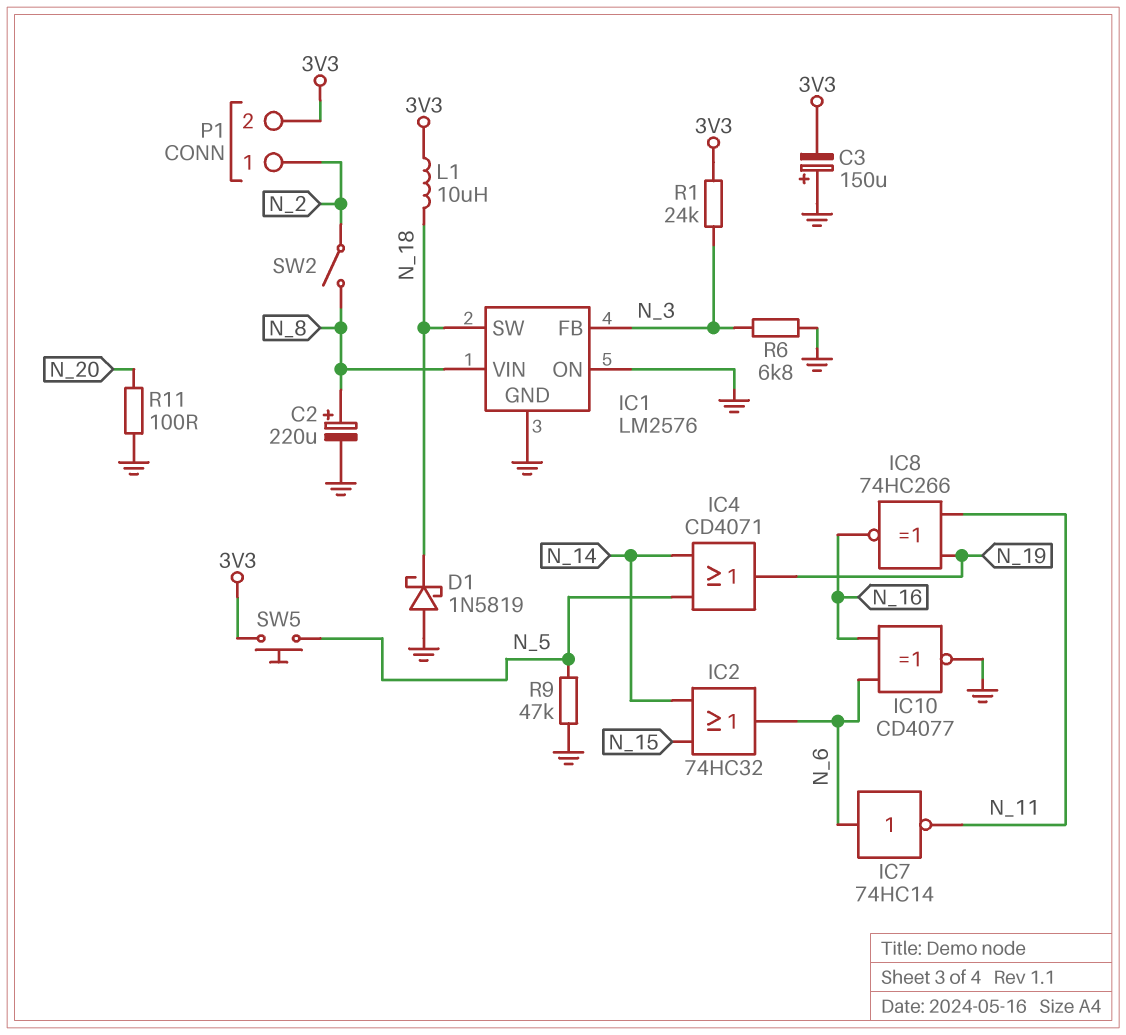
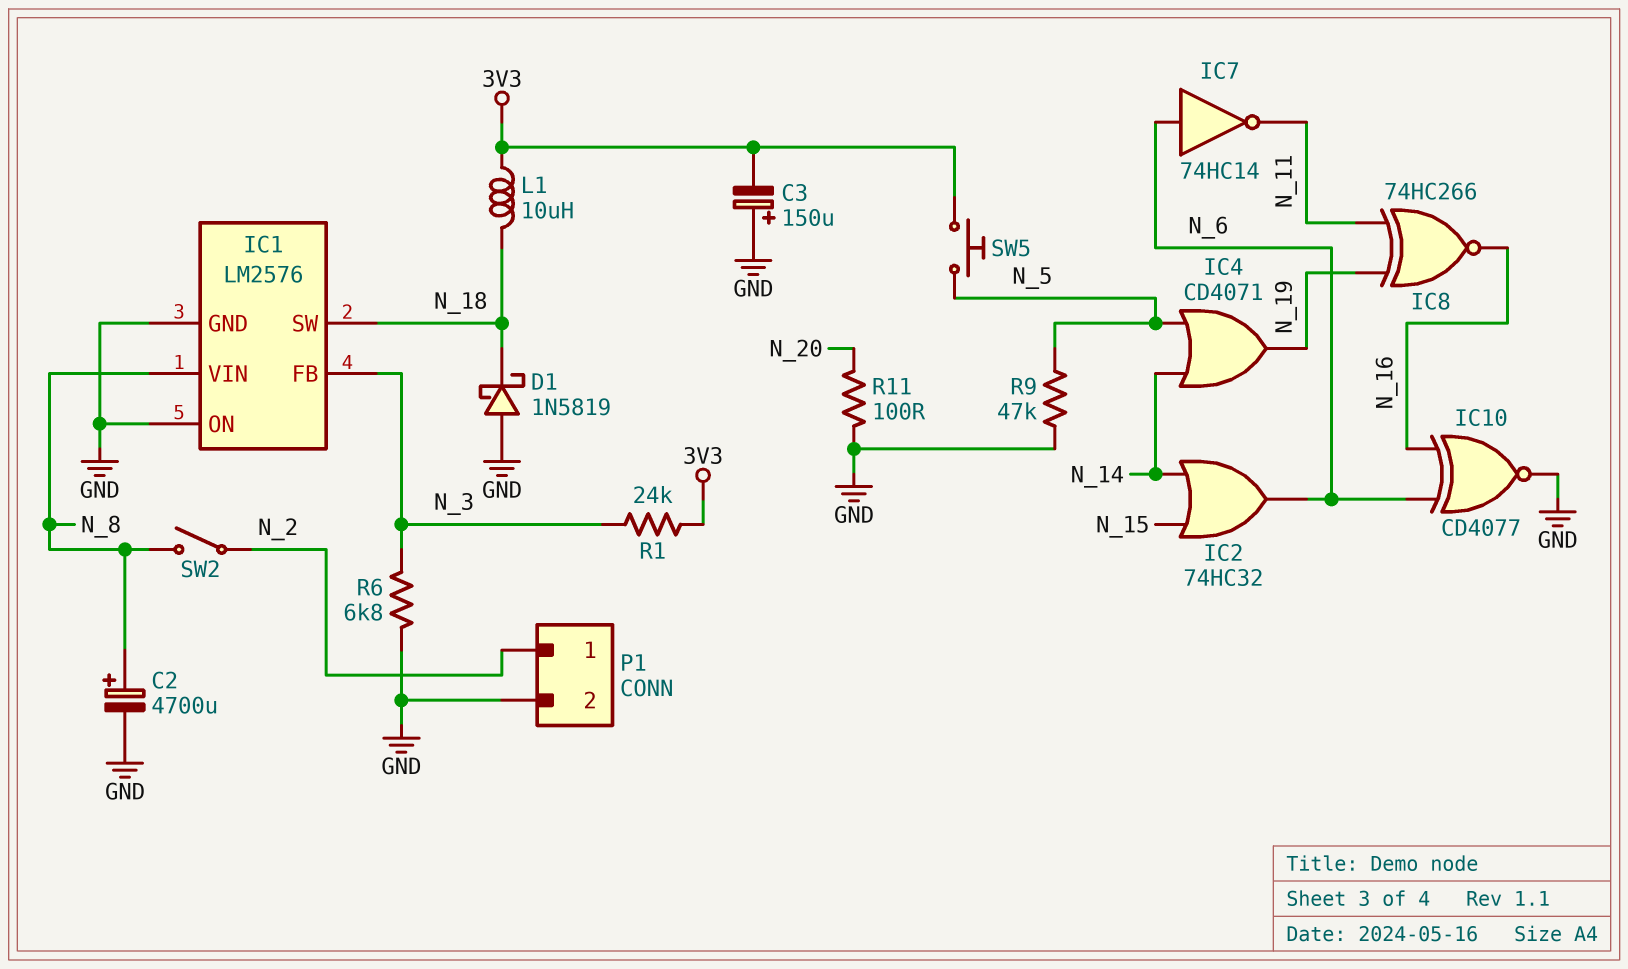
C2: 220uF (plus N_8, minus GND) -> 4700uF (plus N_8, minus GND)
P1 pin 2: 3V3 -> GND

